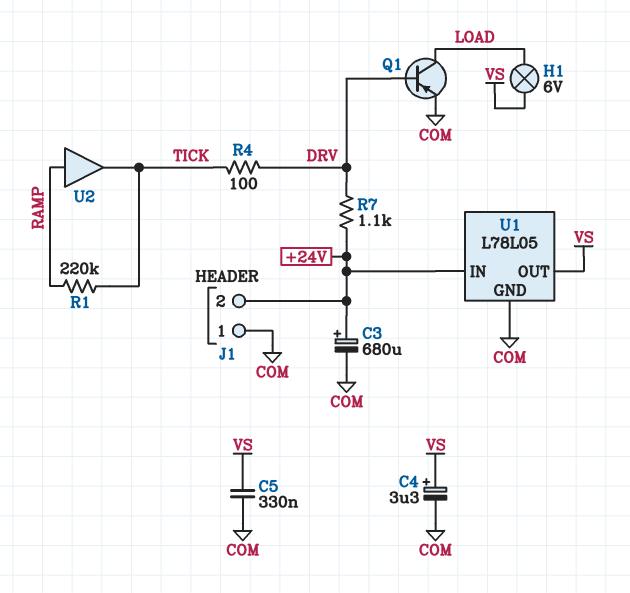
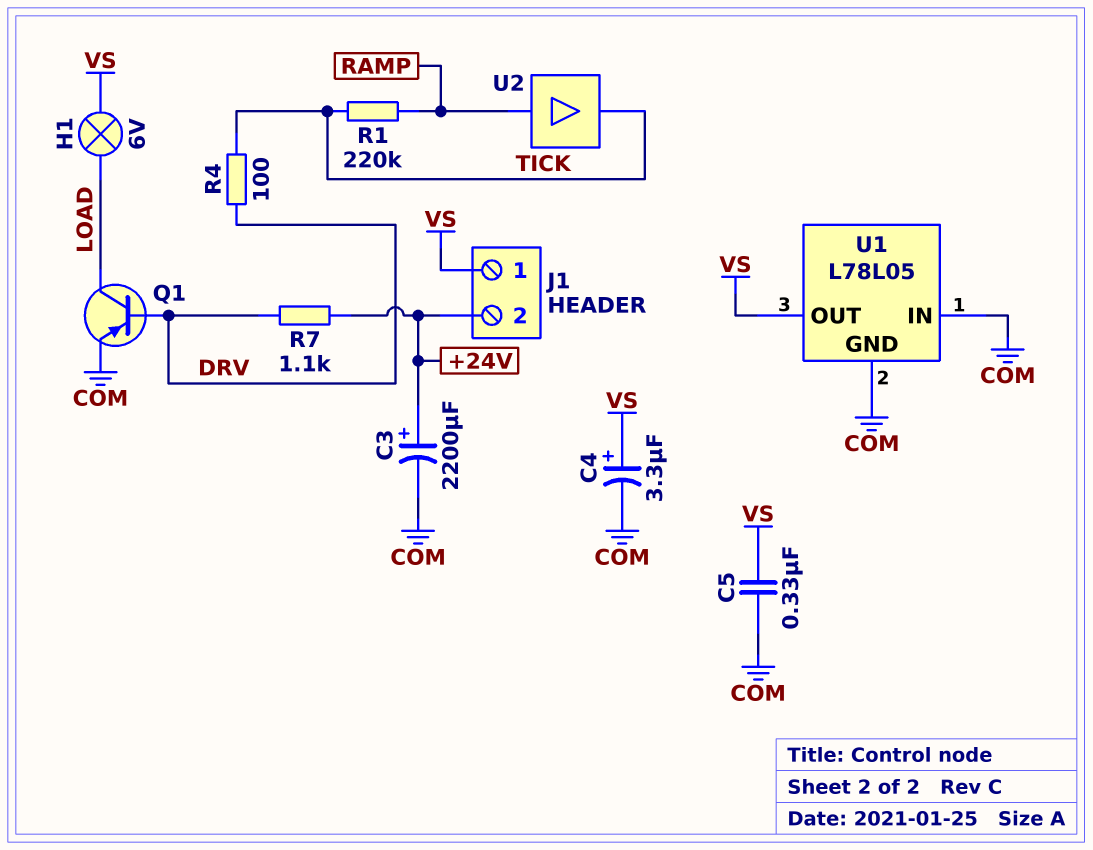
C3: 680uF (plus +24V, minus COM) -> 2200uF (plus +24V, minus COM)
J1 pin 1: COM -> VS
U1 pin IN: +24V -> COM

